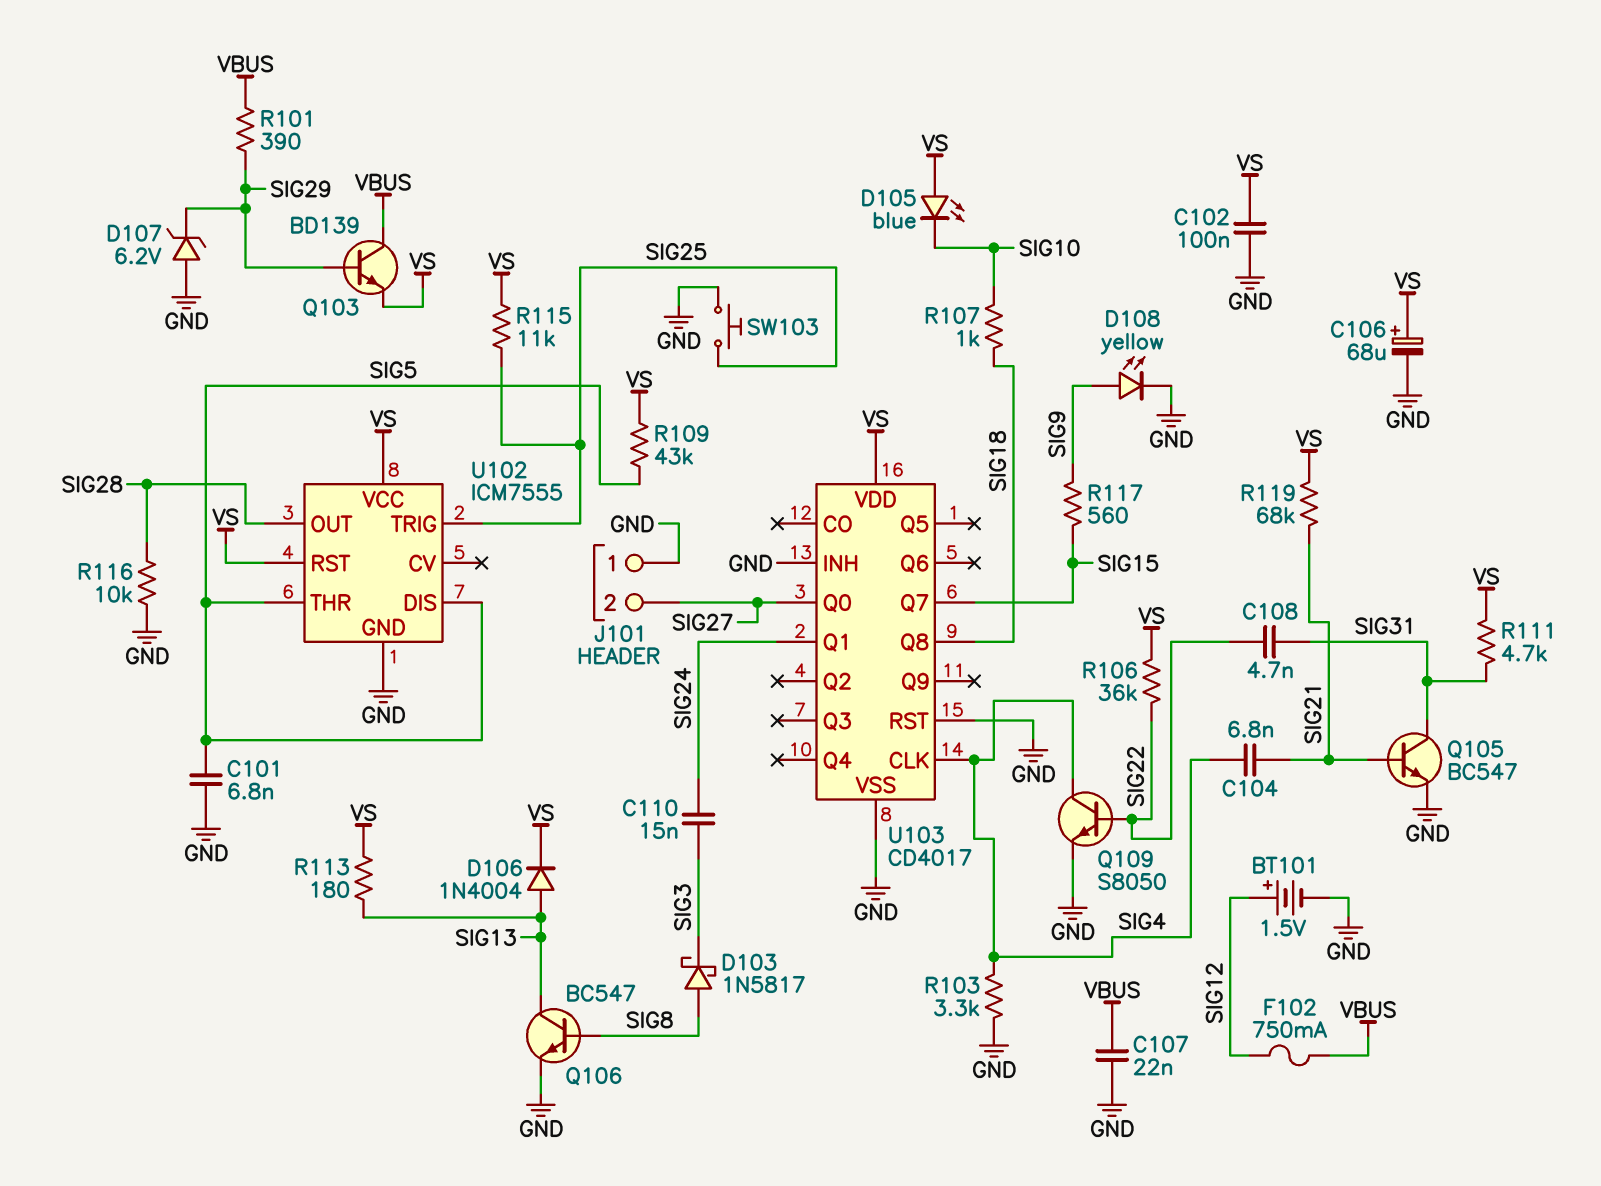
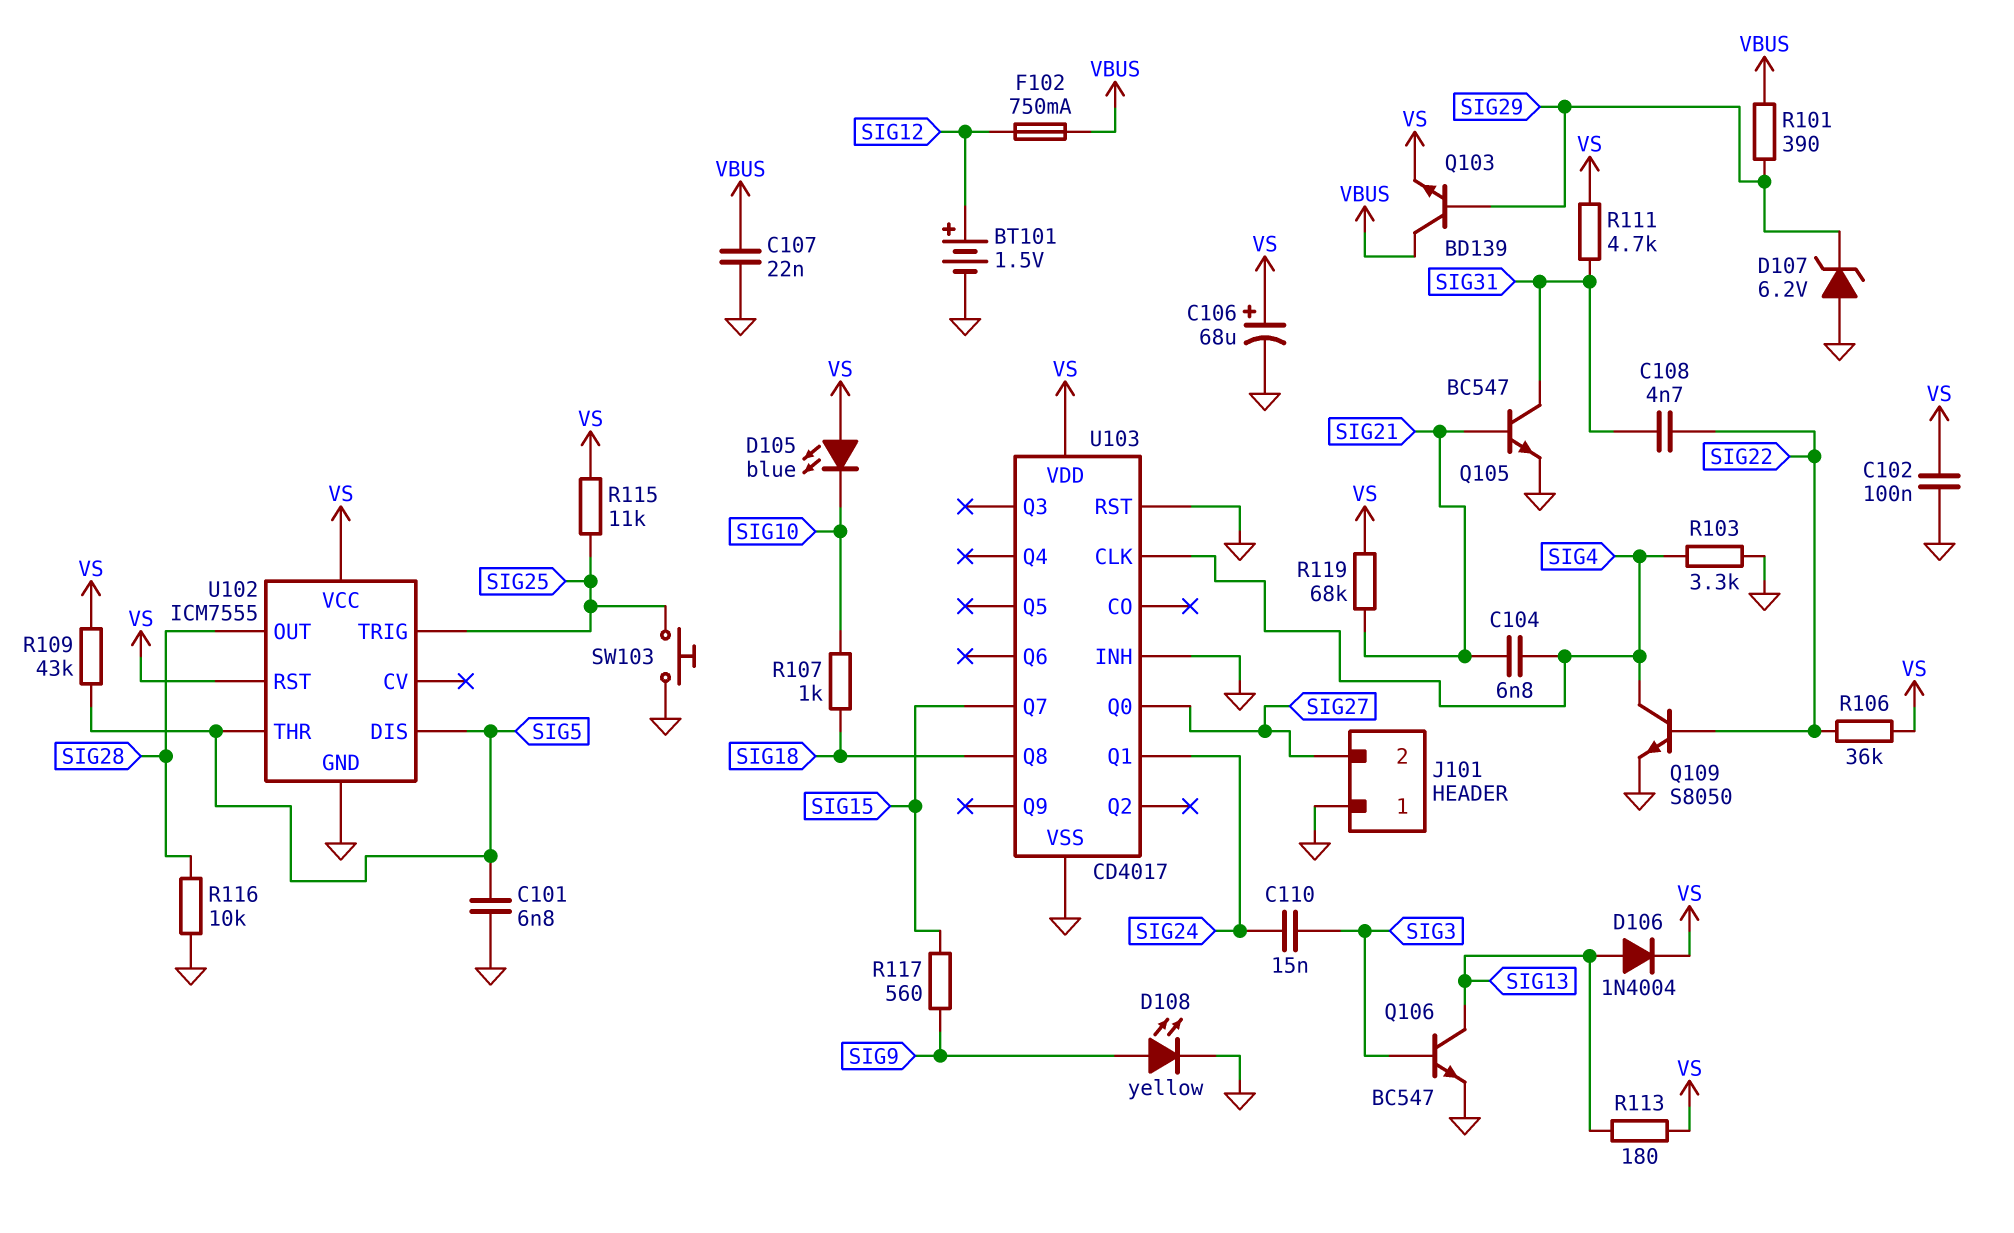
D103: schottky 1N5817 (A SIG8, K SIG3) -> none
Q106: NPN BC547 (B SIG8, C SIG13, E GND) -> NPN BC547 (B SIG3, C SIG13, E GND)

